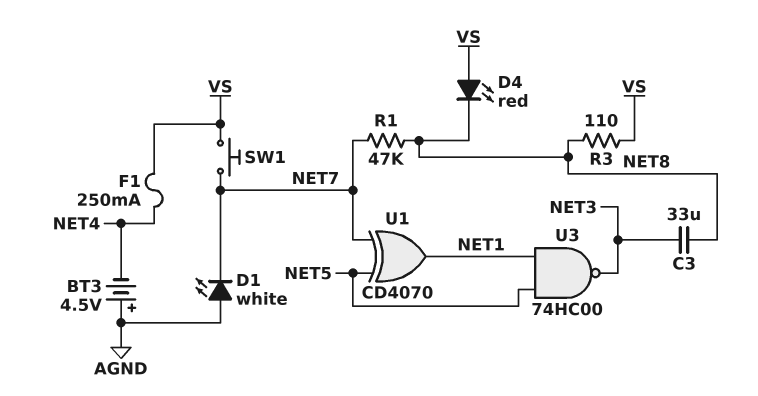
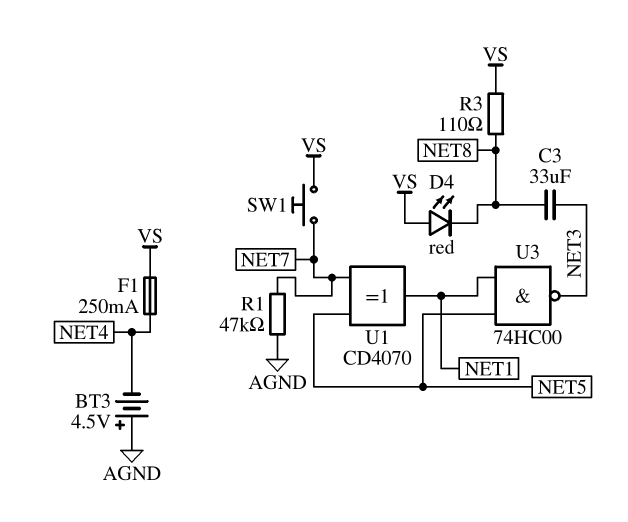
D1: LED white (A AGND, K NET7) -> none
R1: 47k (NET7, NET8) -> 47k (AGND, NET7)

